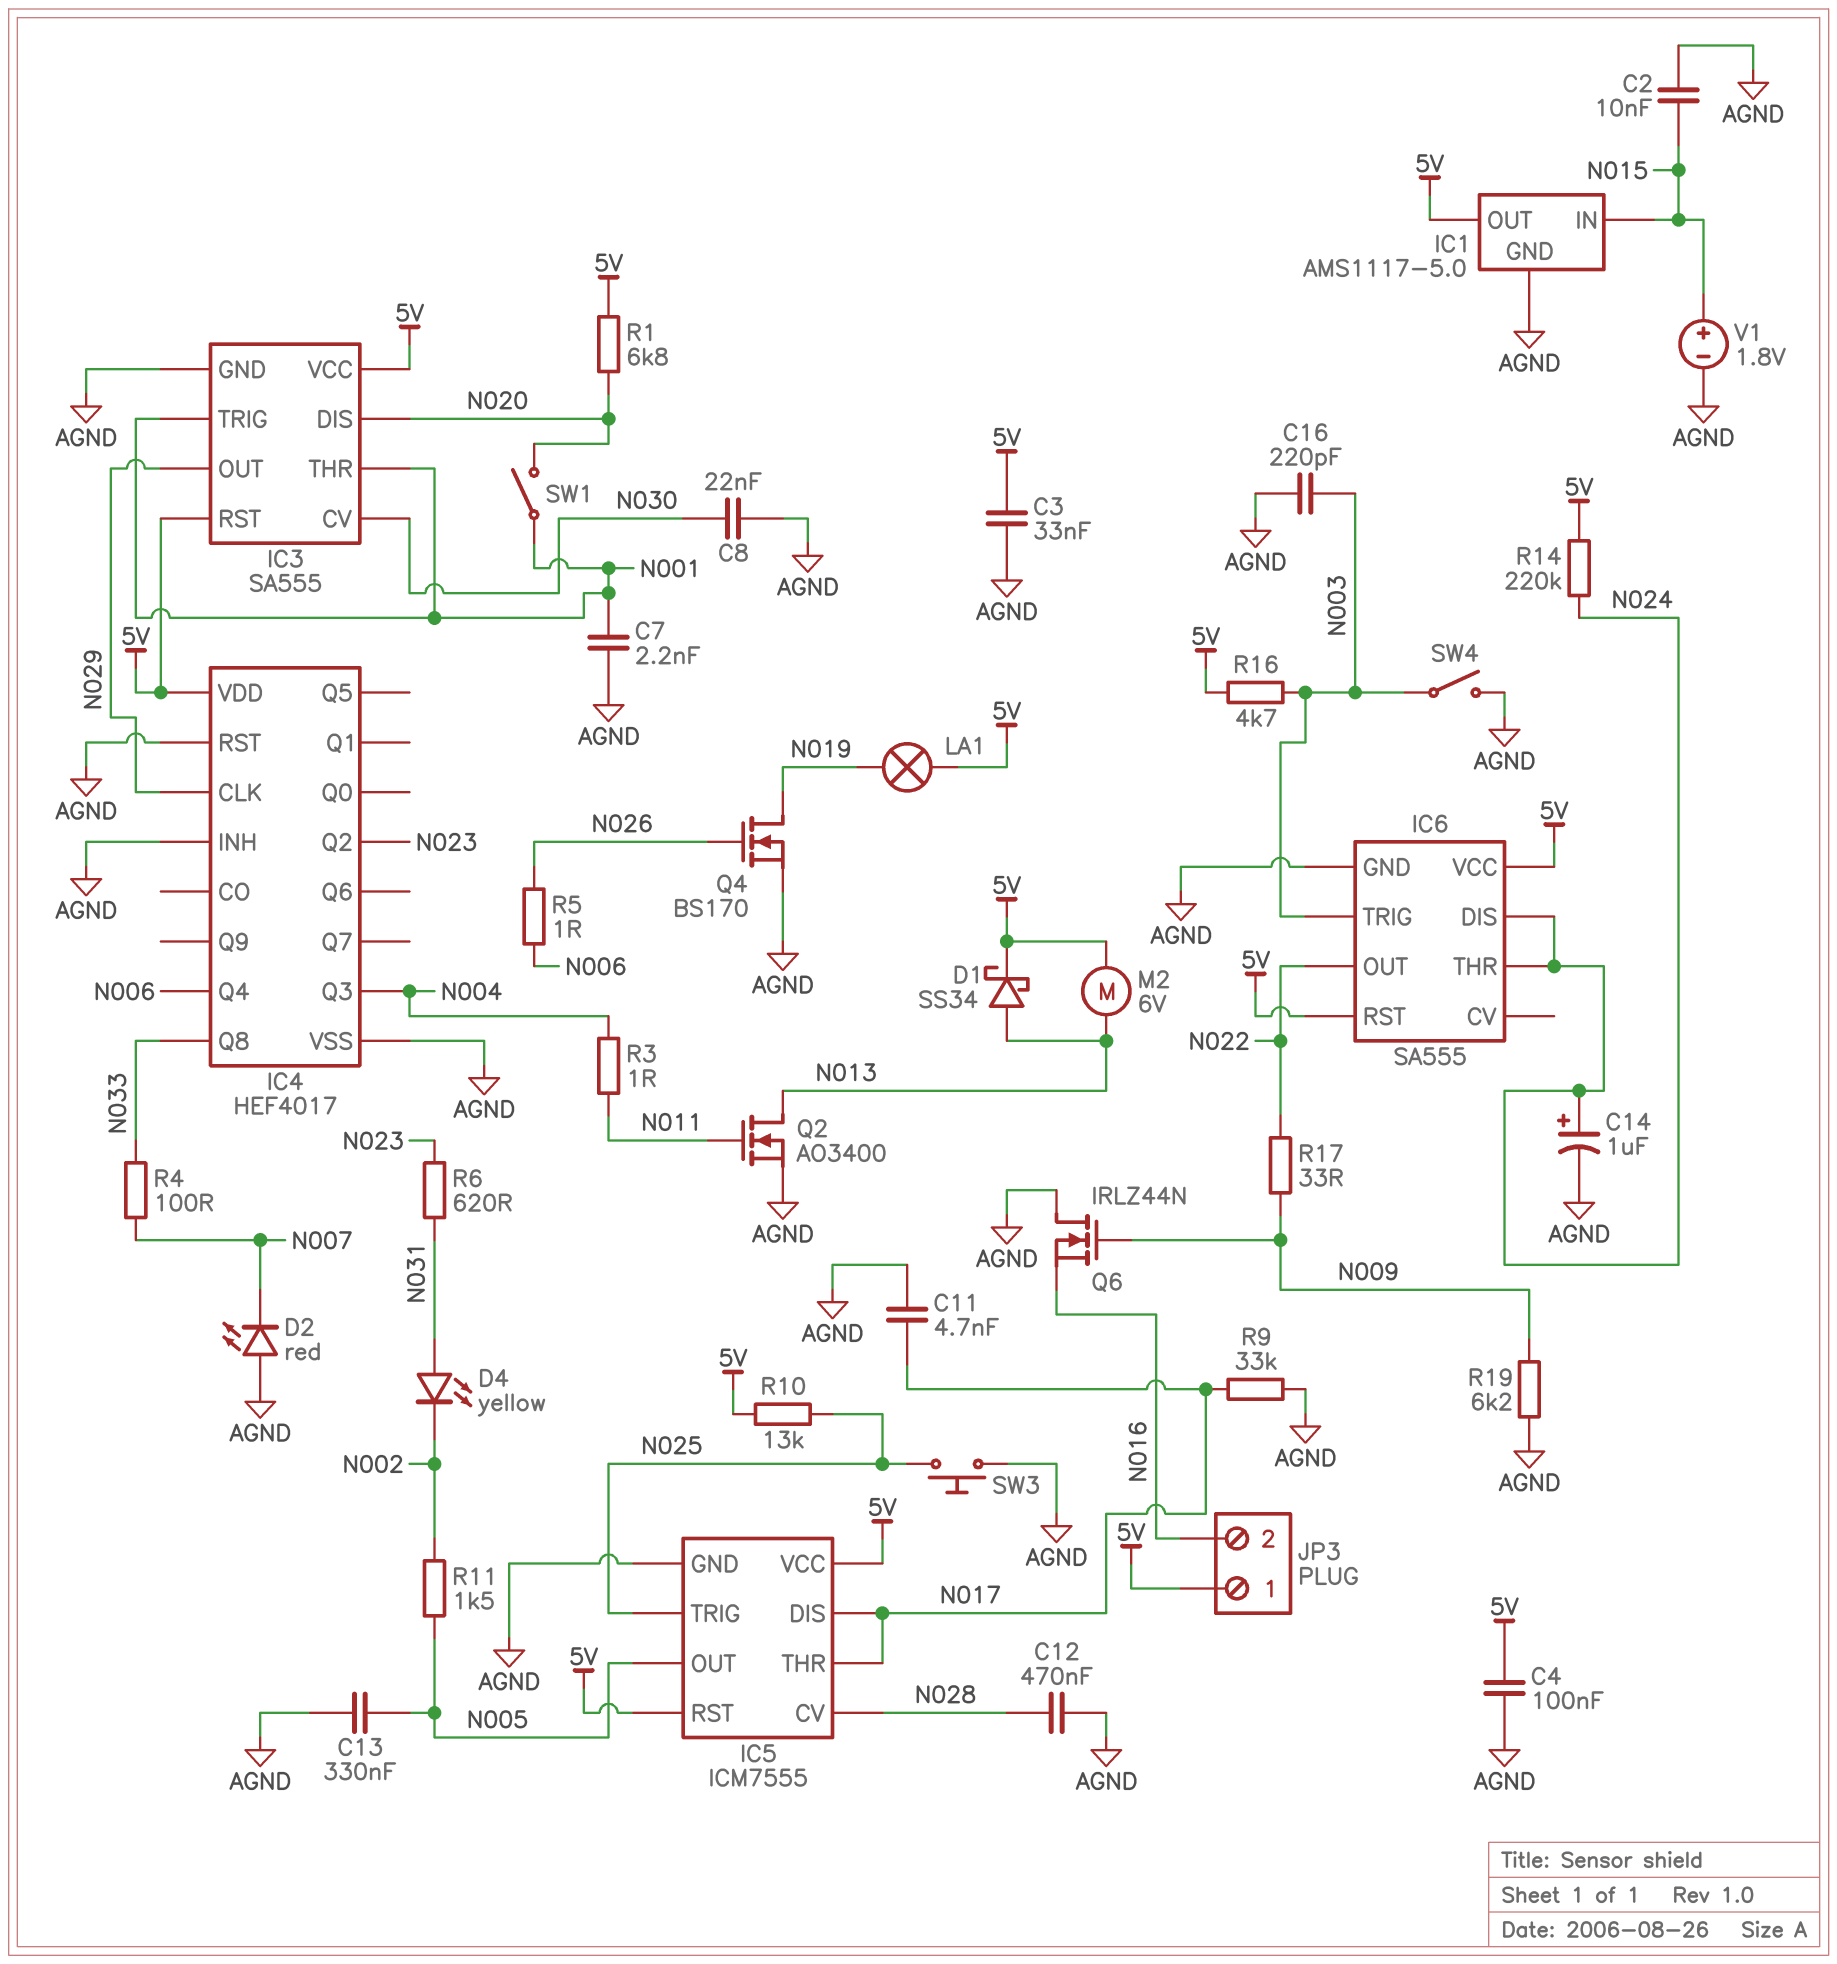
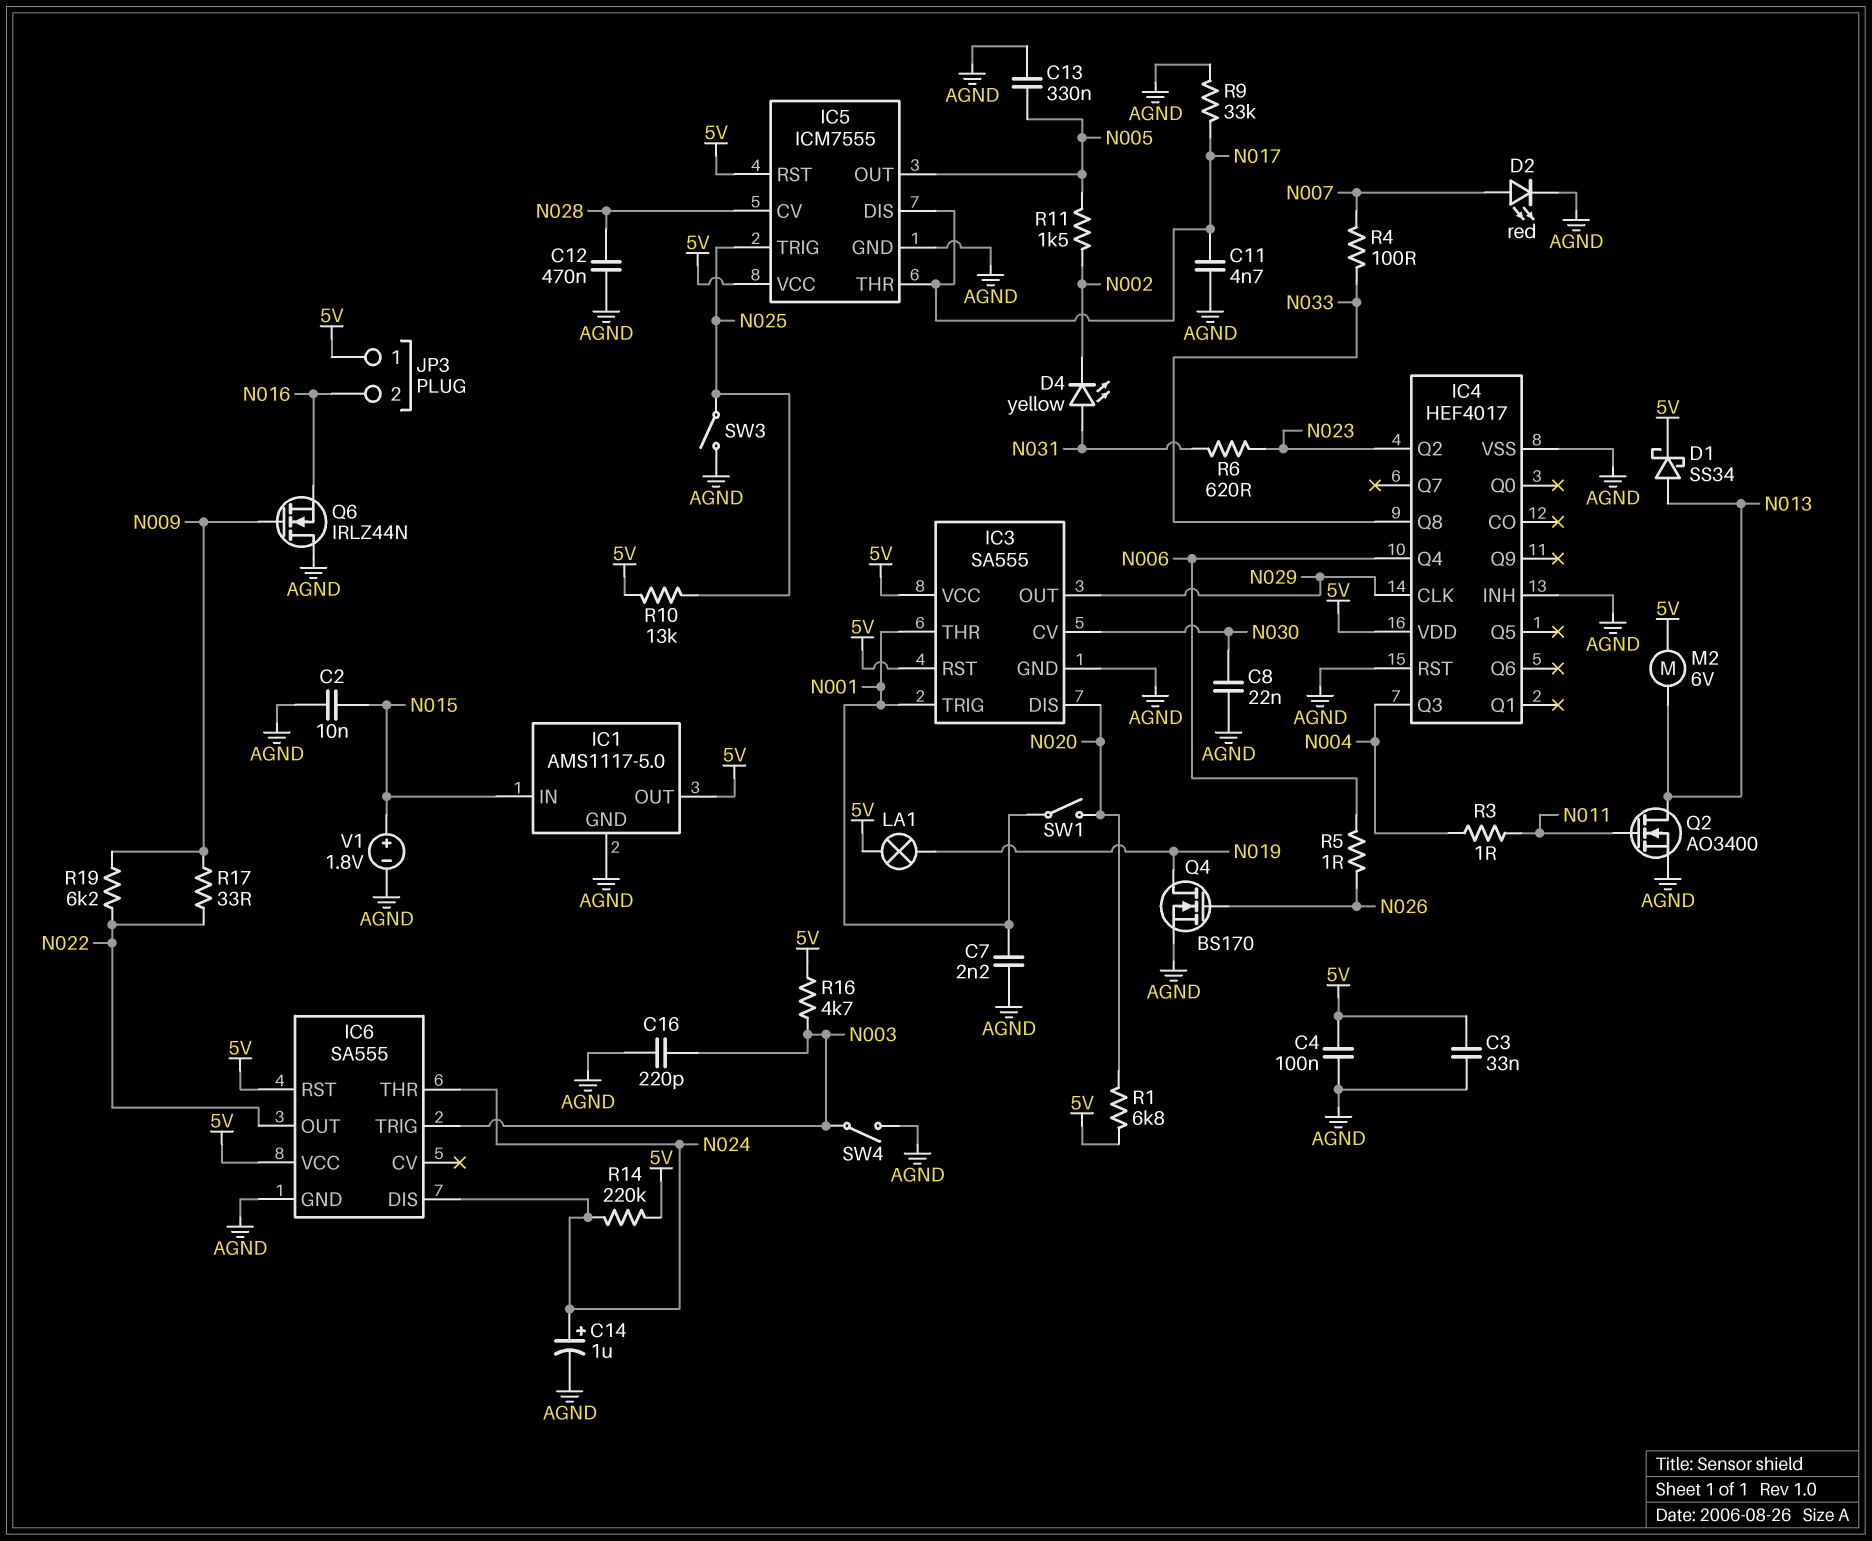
D2: LED red (A AGND, K N007) -> LED red (A N007, K AGND)
R19: 6.2k (AGND, N009) -> 6.2k (N009, N022)
SW3: button (AGND, N025) -> switch (AGND, N025)

